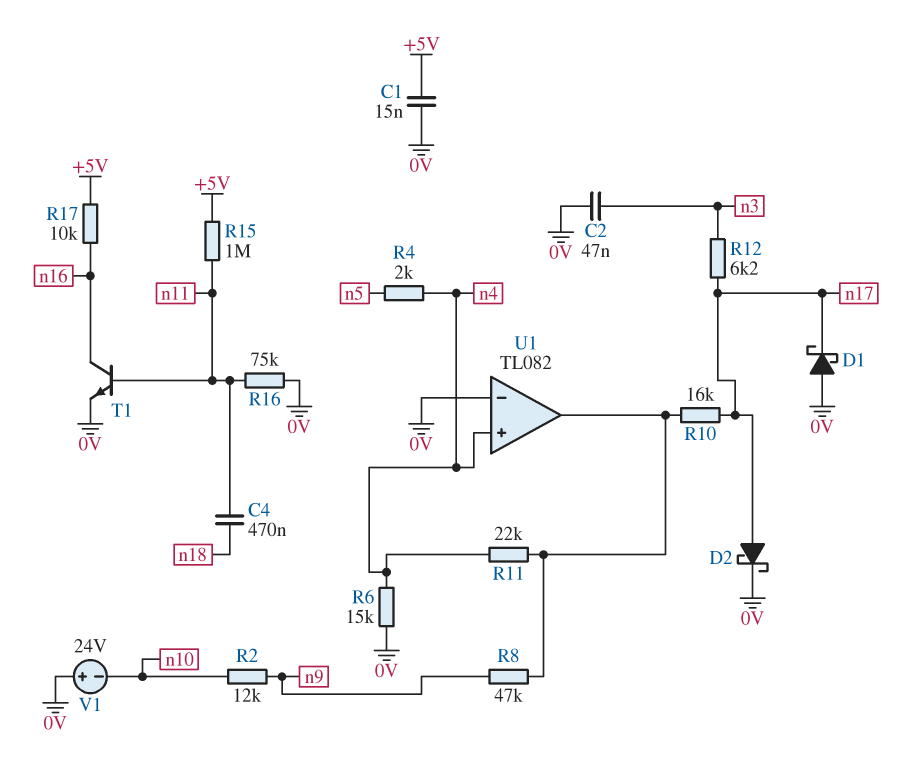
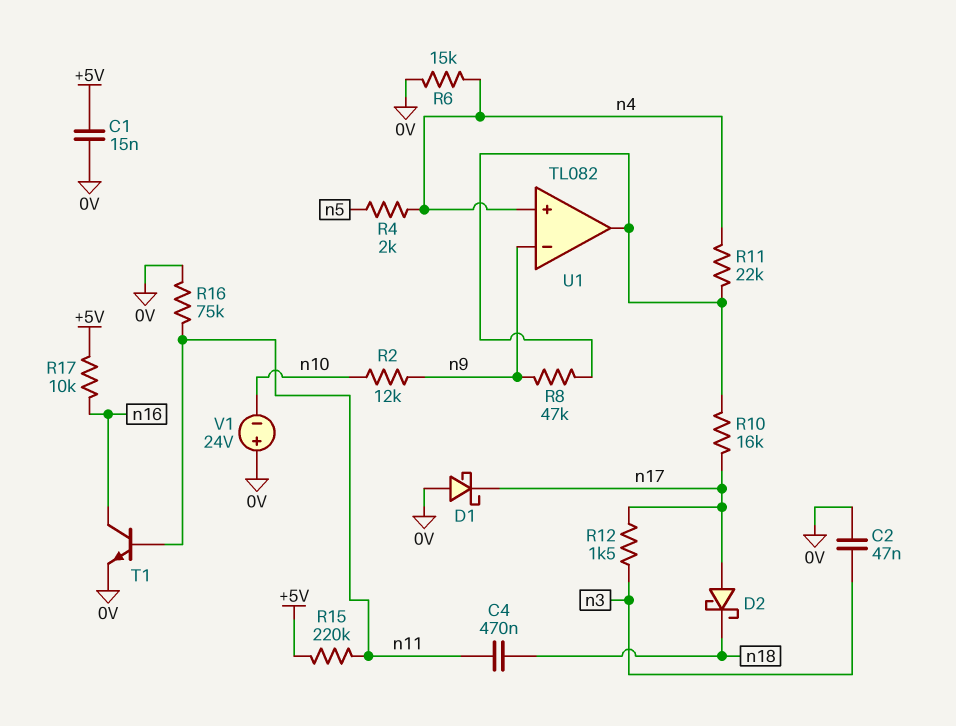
D2: schottky (A n17, K 0V) -> schottky (A n17, K n18)
R12: 6.2k (n3, n17) -> 1.5k (n3, n17)
R15: 1M (+5V, n11) -> 220k (+5V, n11)
U1 pin in-: 0V -> n9

